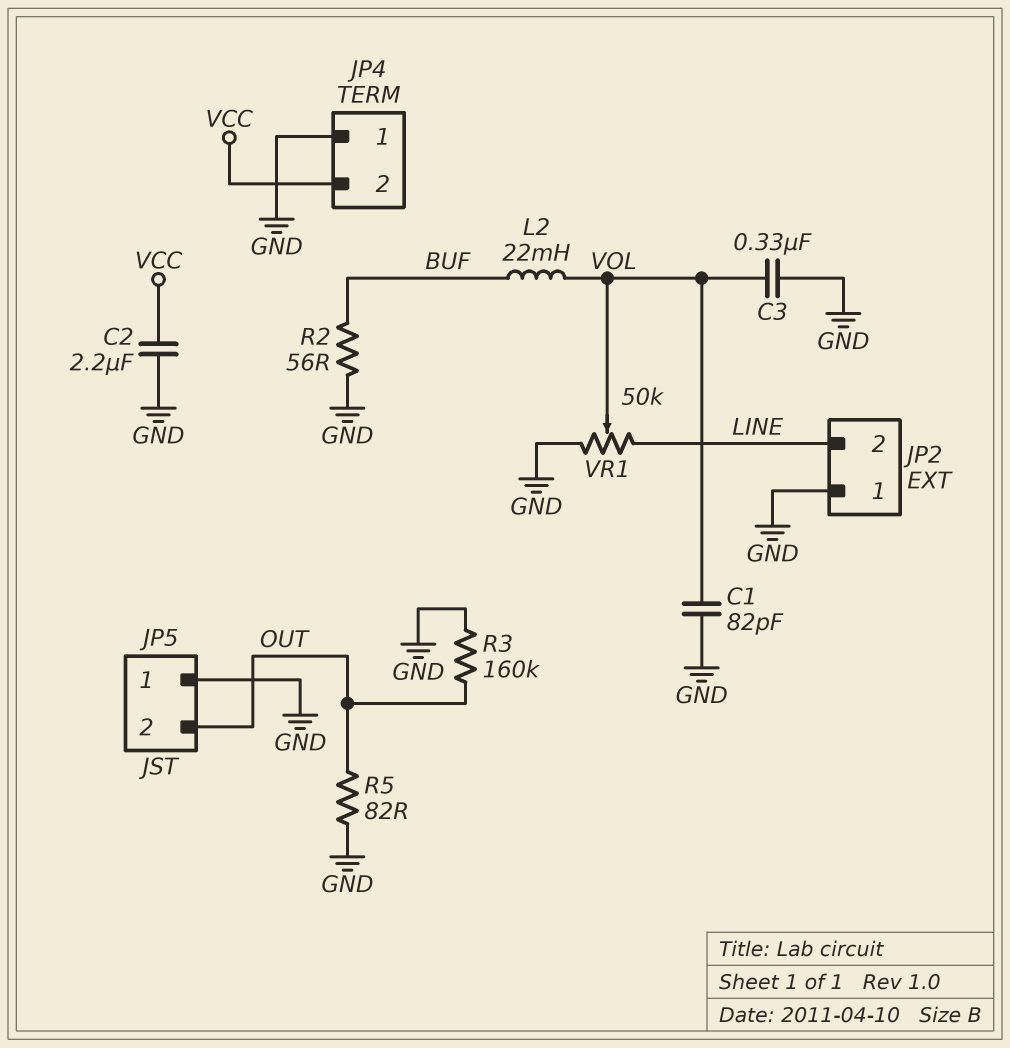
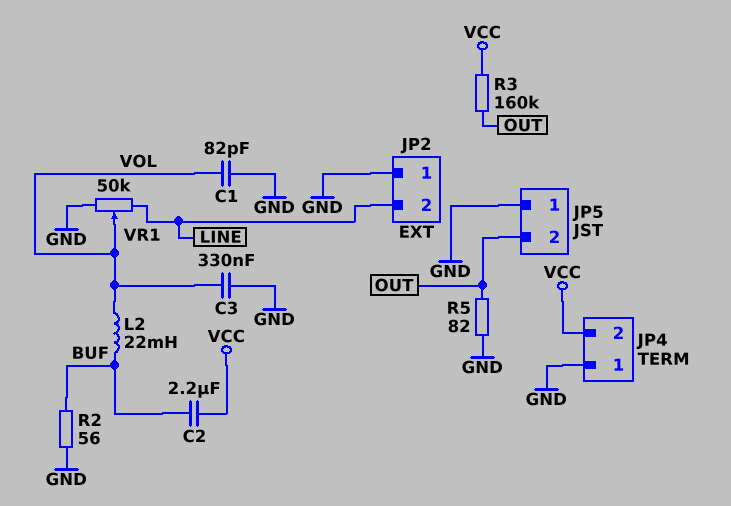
C2: 2.2uF (GND, VCC) -> 2.2uF (BUF, VCC)
R3: 160k (GND, OUT) -> 160k (OUT, VCC)

